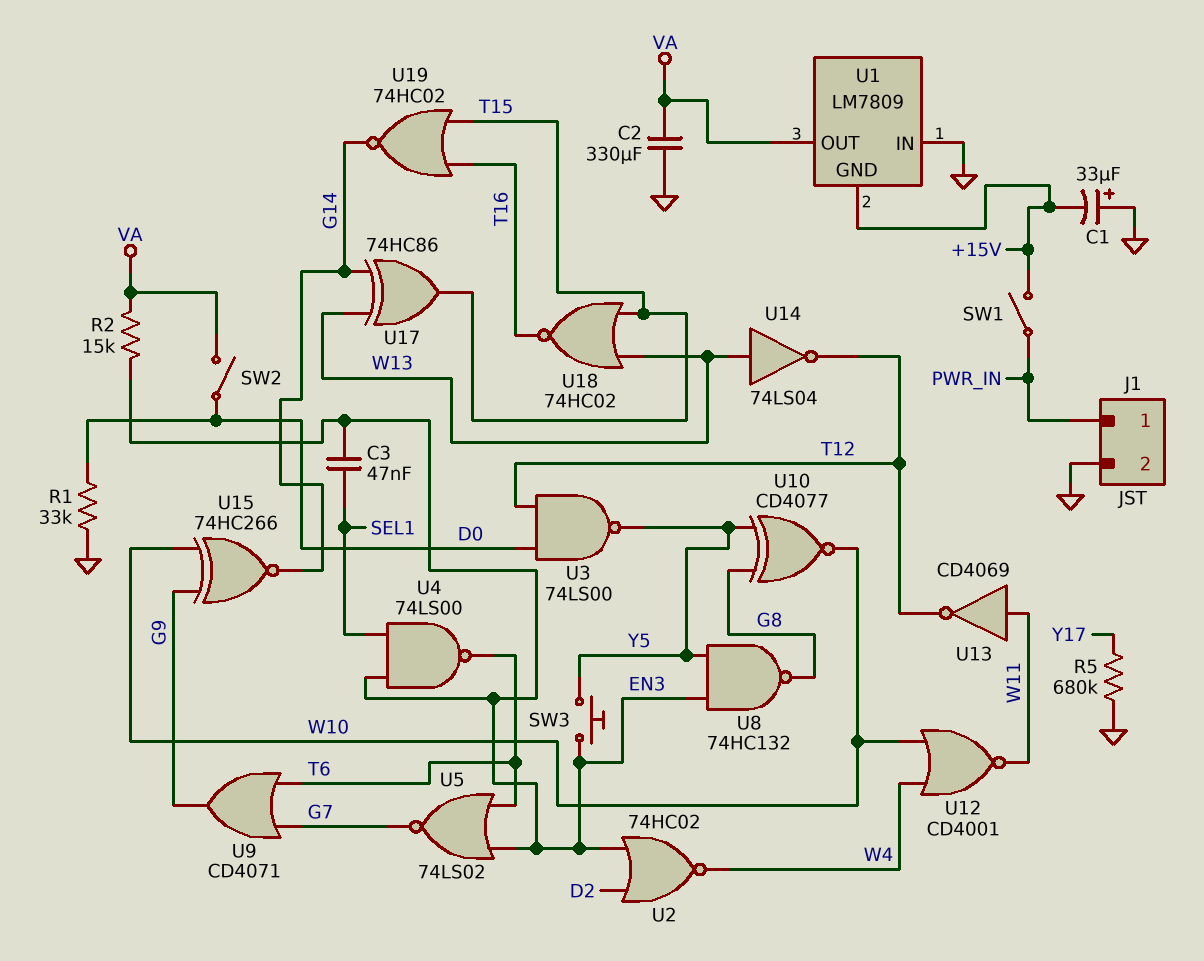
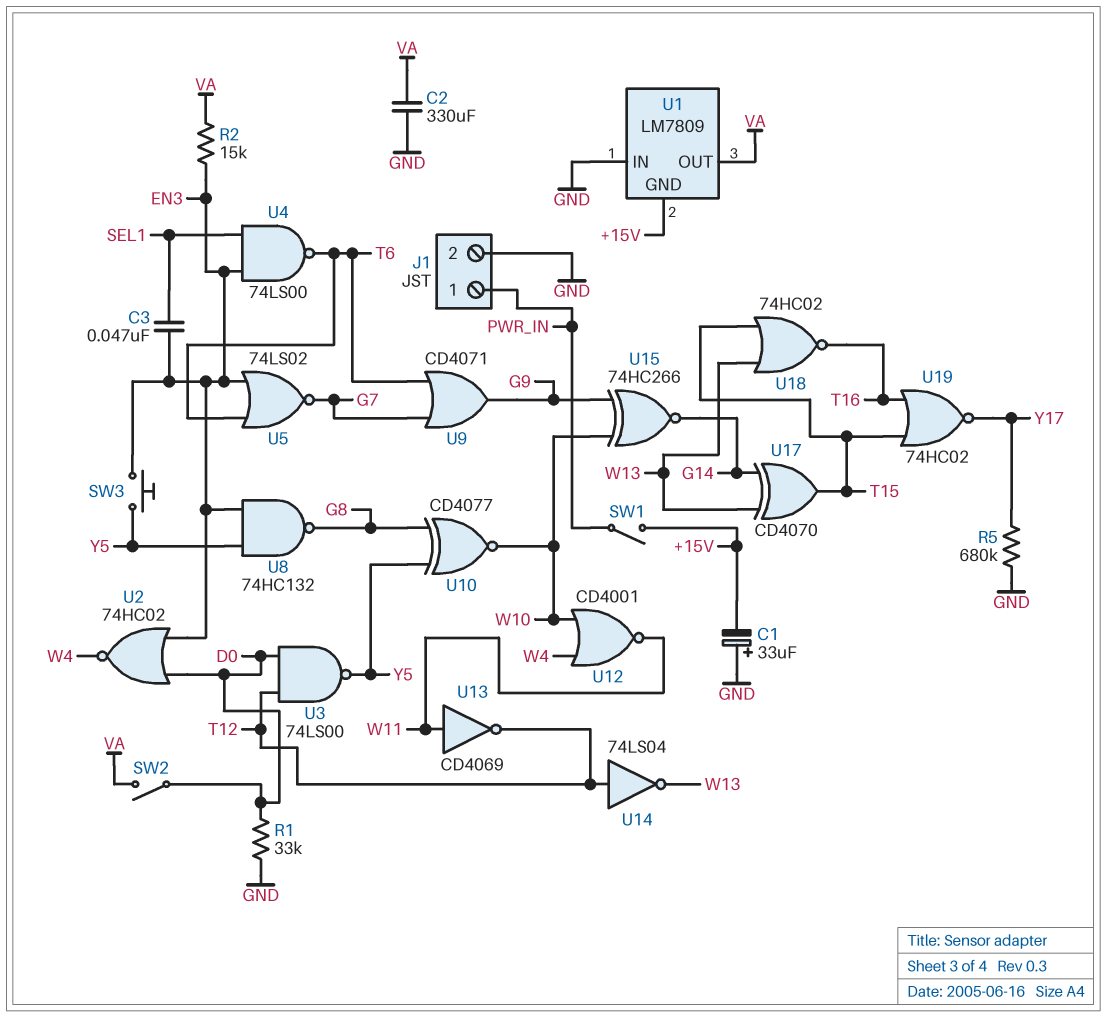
U2: NOR 74HC02 (in D2, in EN3, out W4) -> NOR 74HC02 (in D0, in EN3, out W4)
U14: NOT 74LS04 (in W13, out T12) -> NOT 74LS04 (in T12, out W13)
U17: XOR 74HC86 (in G14, in W13, out T15) -> XOR CD4070 (in G14, in W13, out T15)
U19: NOR 74HC02 (in T15, in T16, out G14) -> NOR 74HC02 (in T15, in T16, out Y17)

